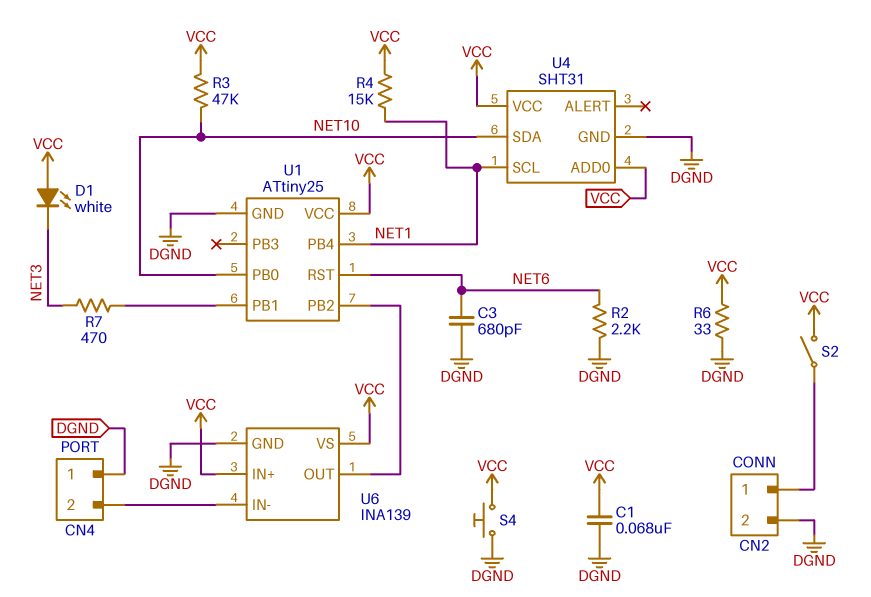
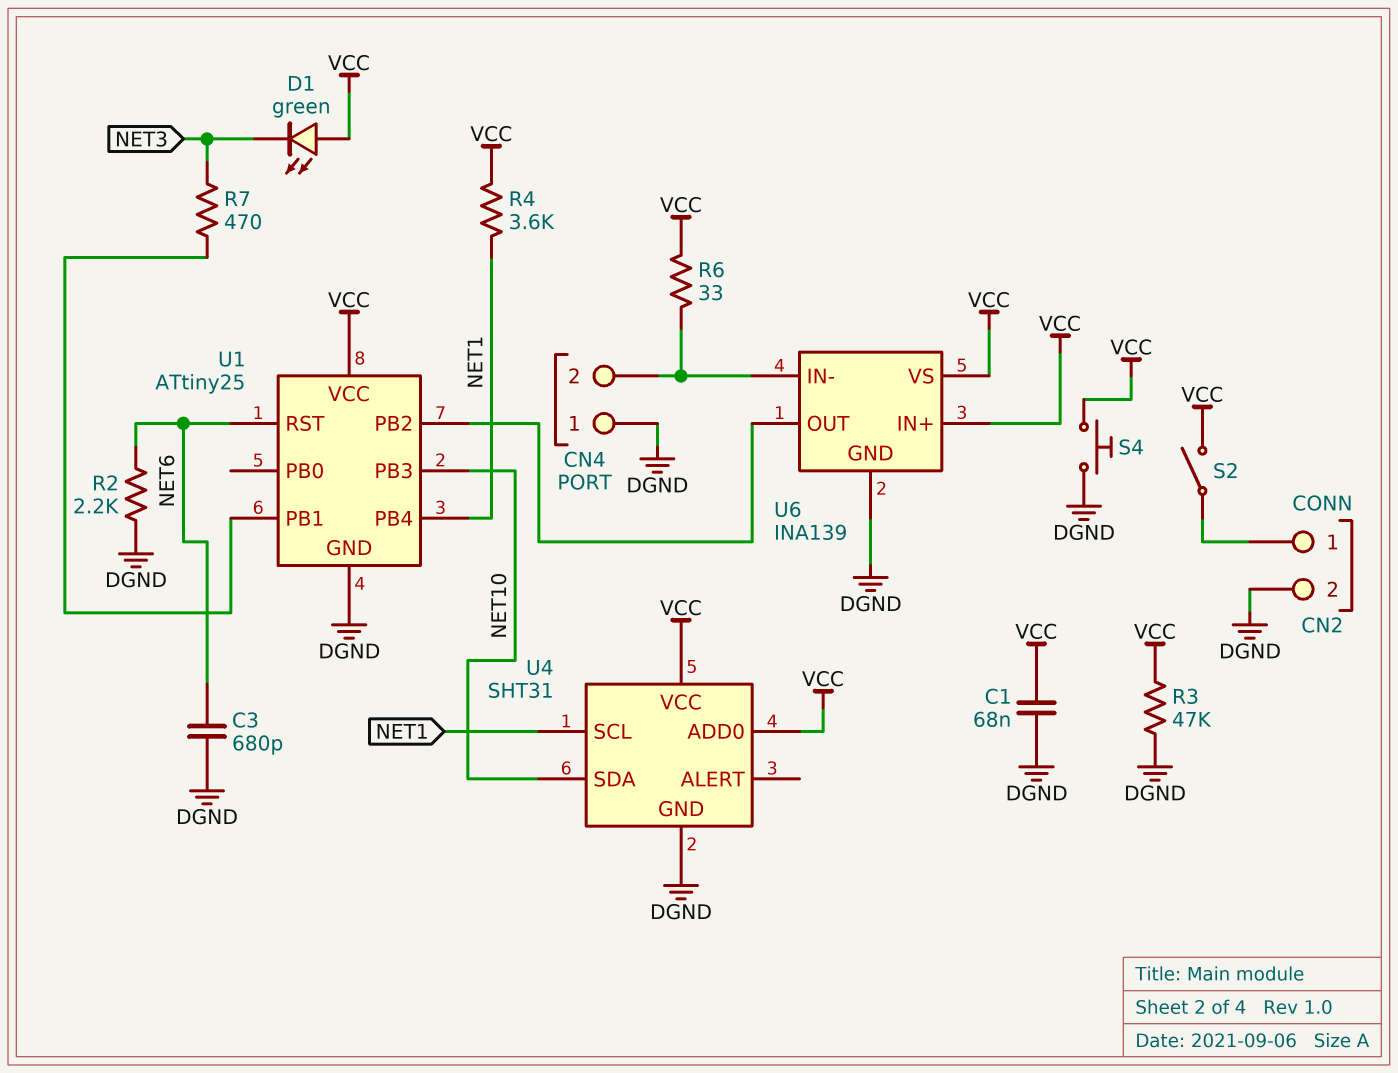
D1: LED white (A VCC, K NET3) -> LED green (A VCC, K NET3)
R3: 47k (NET10, VCC) -> 47k (DGND, VCC)
R4: 15k (NET1, VCC) -> 3.6k (NET1, VCC)
R6: 33 (DGND, VCC) -> 33 (CN4/2, VCC)
U1 pin PB0: NET10 -> none
U1 pin PB3: none -> NET10

